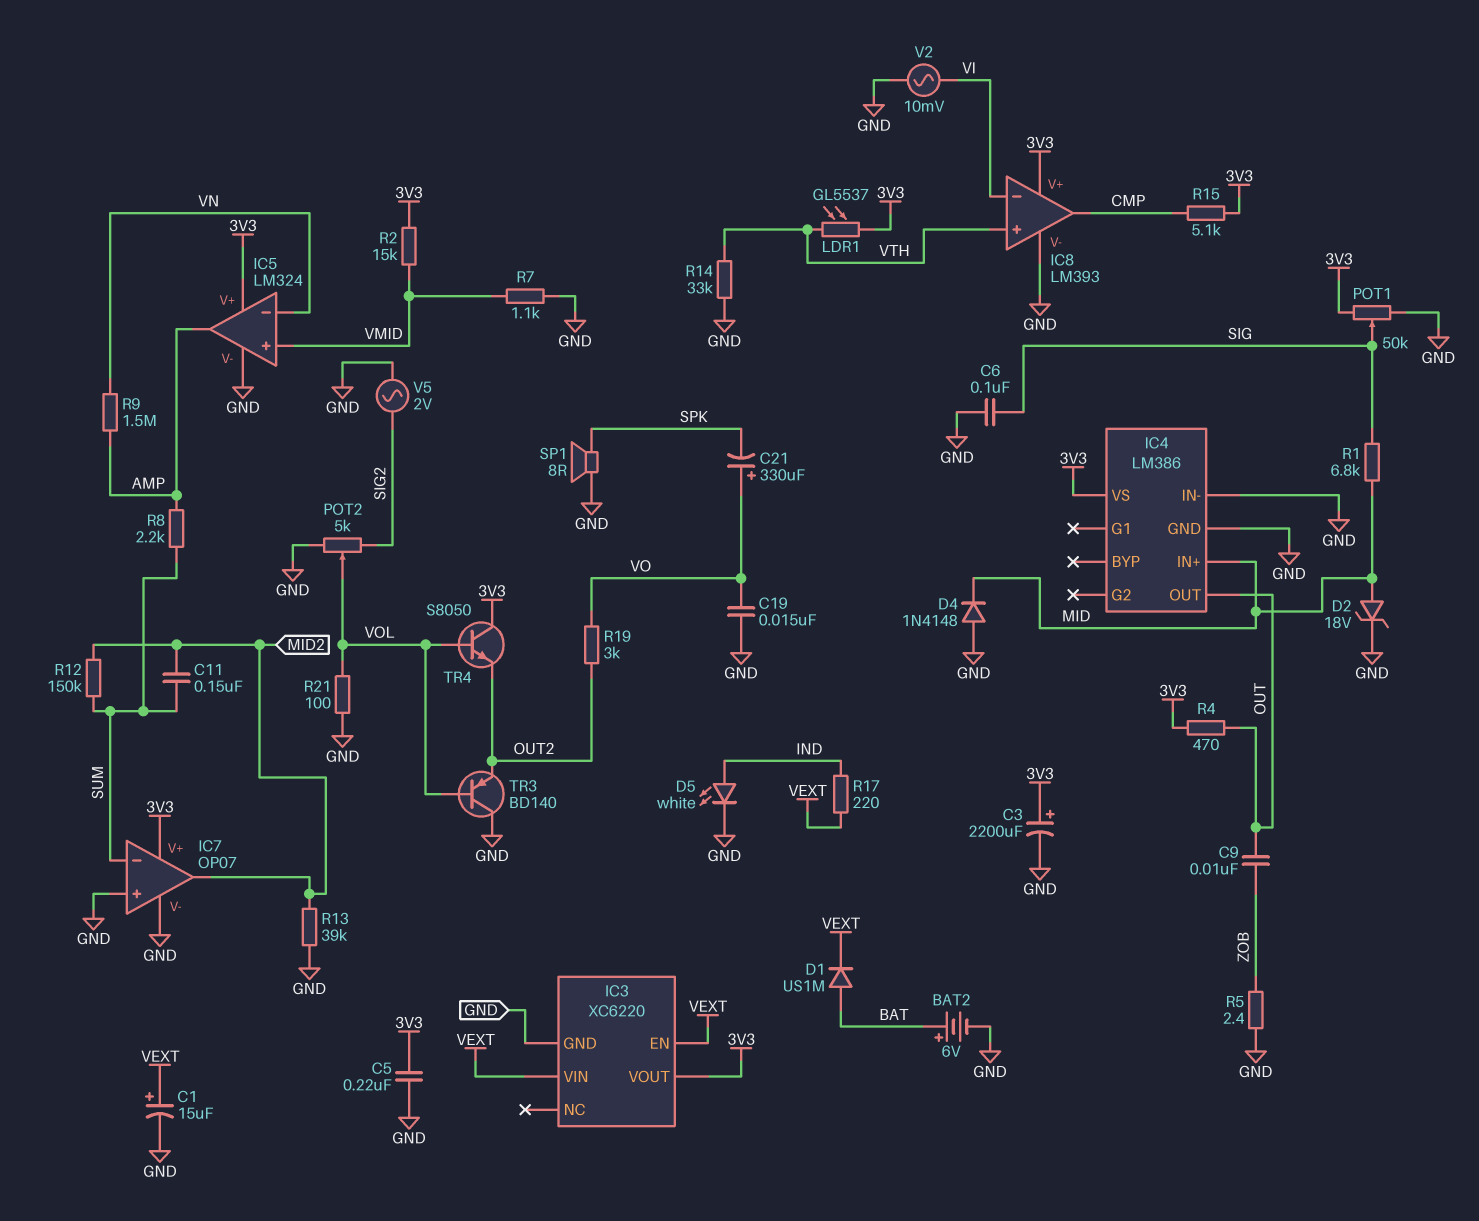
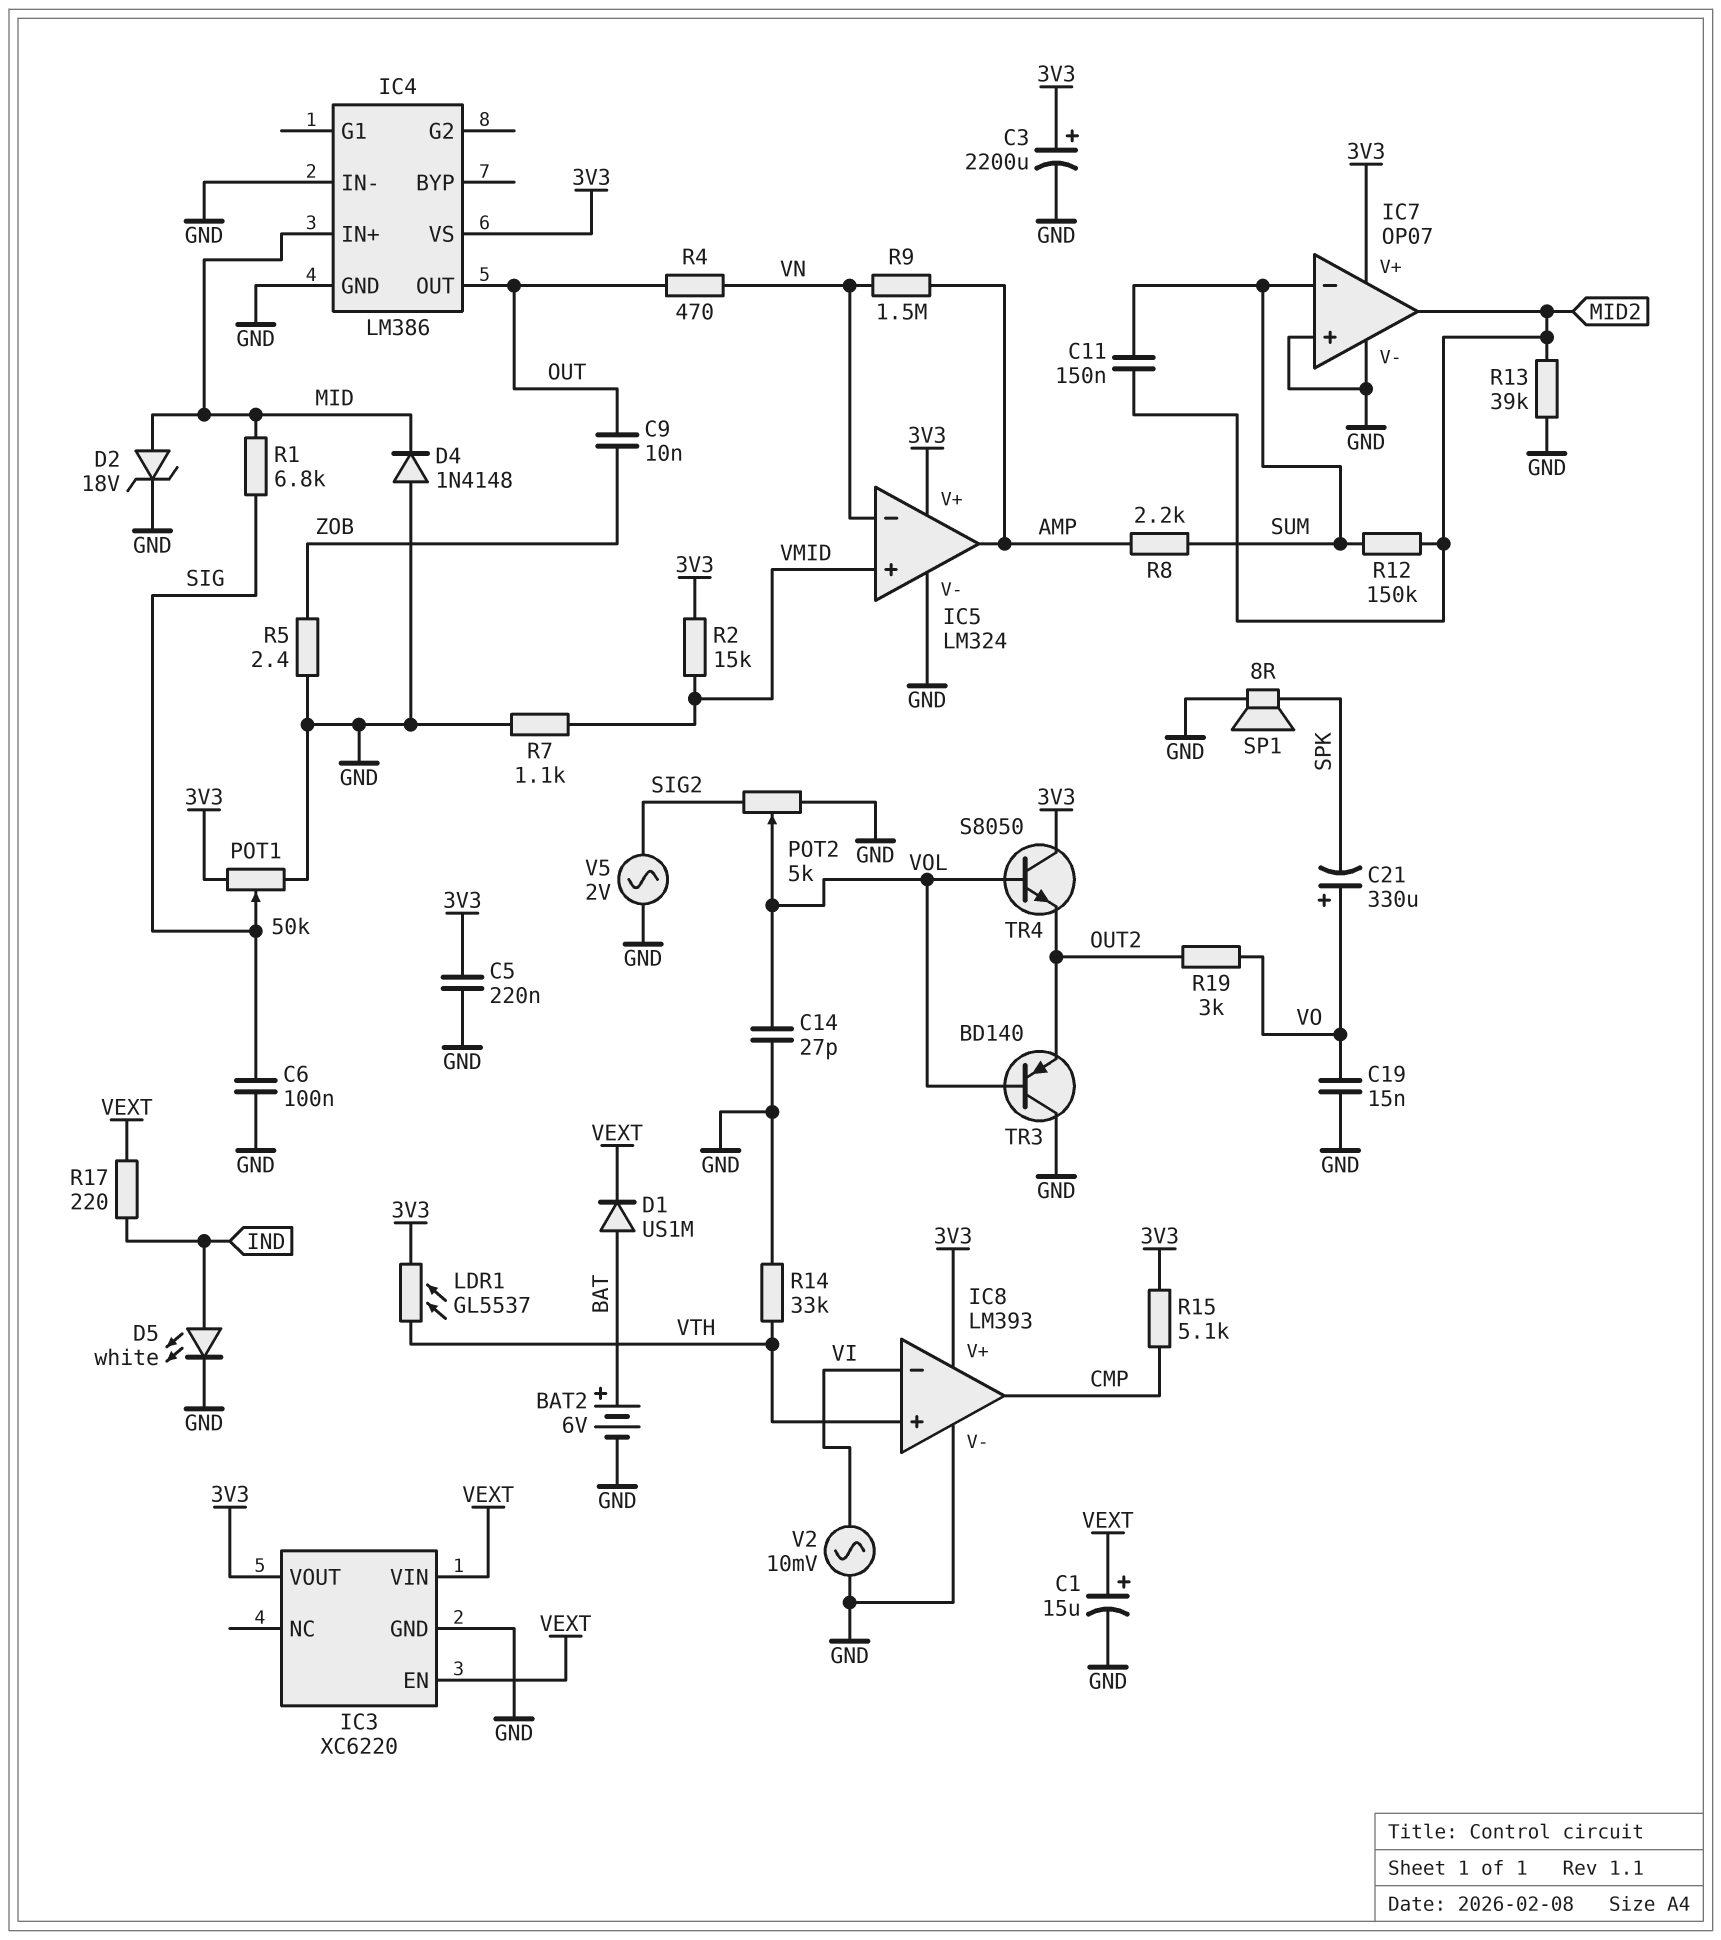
C14: none -> 27pF (GND, VOL)
R4: 470 (3V3, OUT) -> 470 (OUT, VN)
R21: 100 (GND, VOL) -> none

